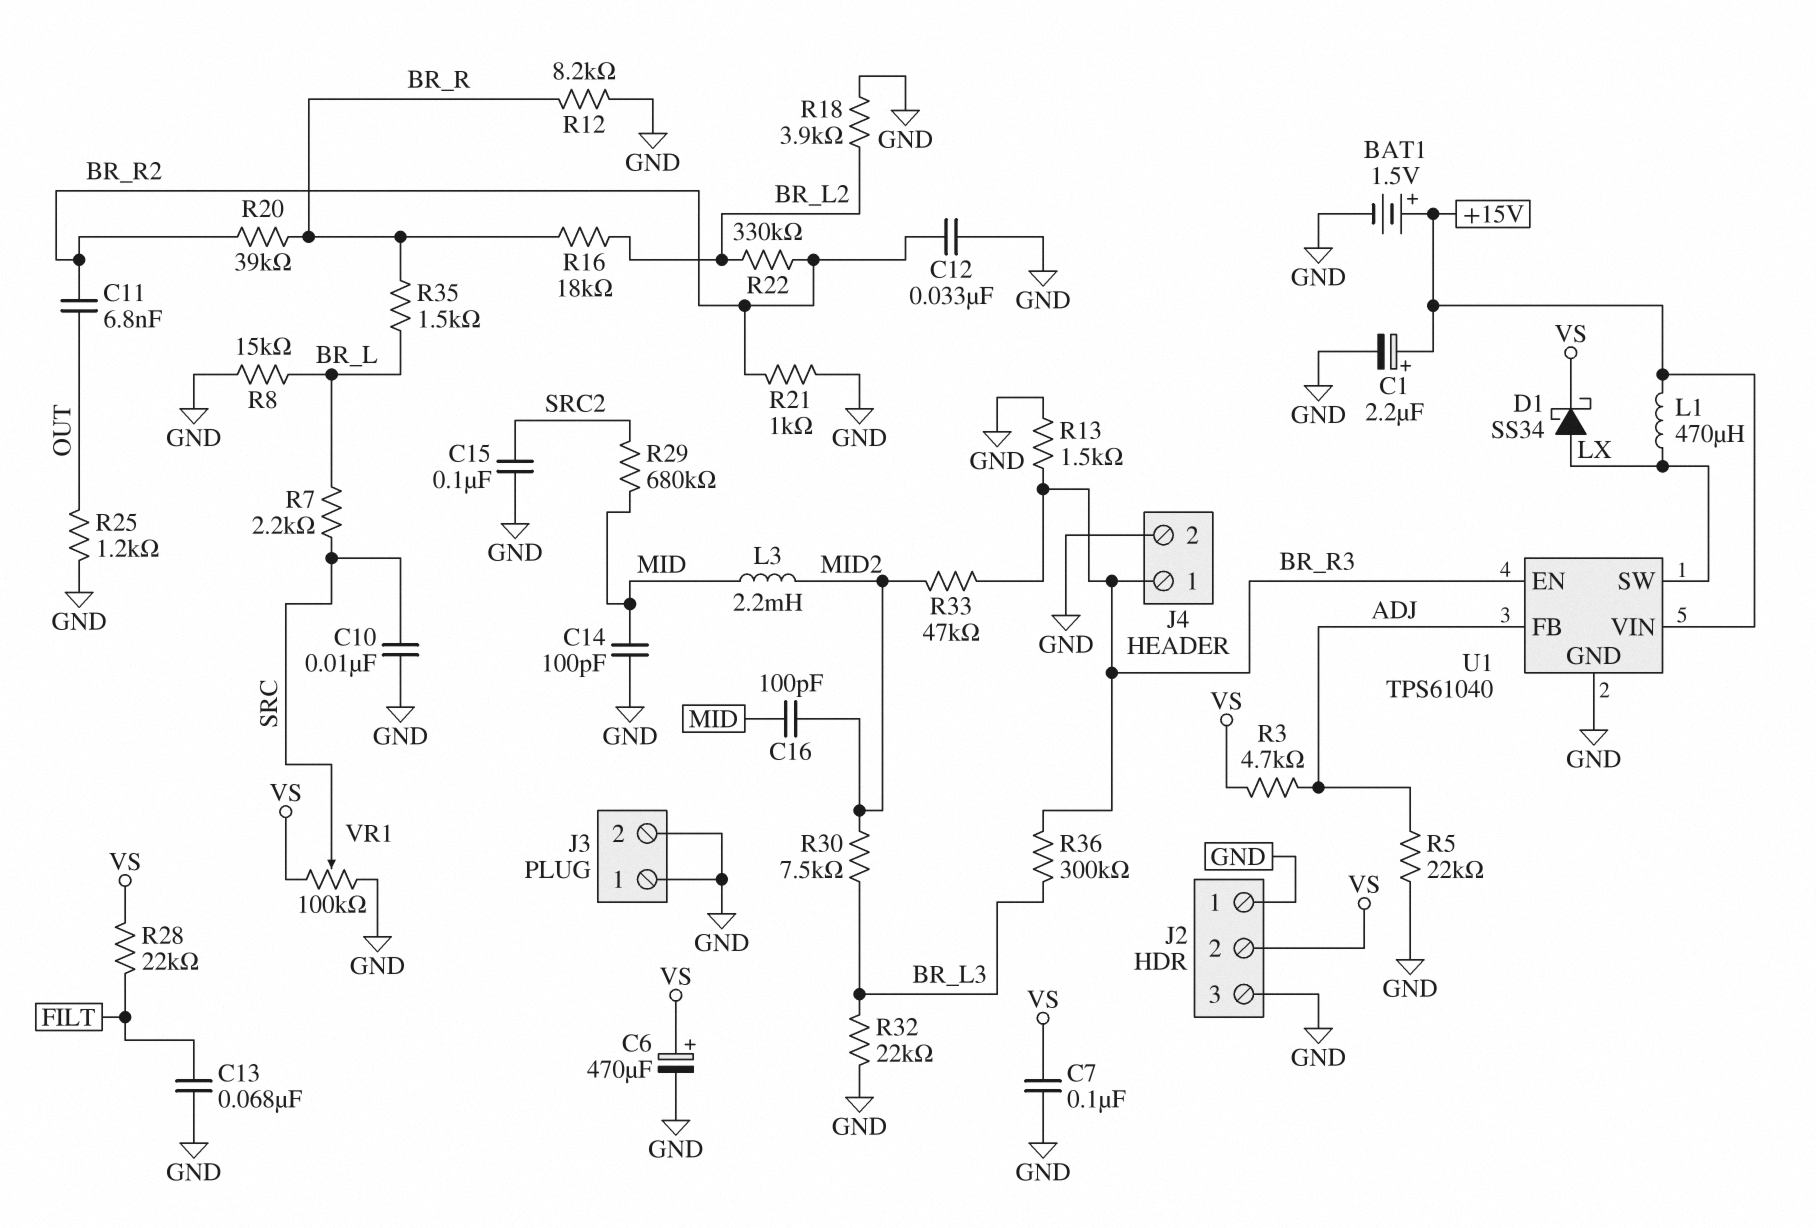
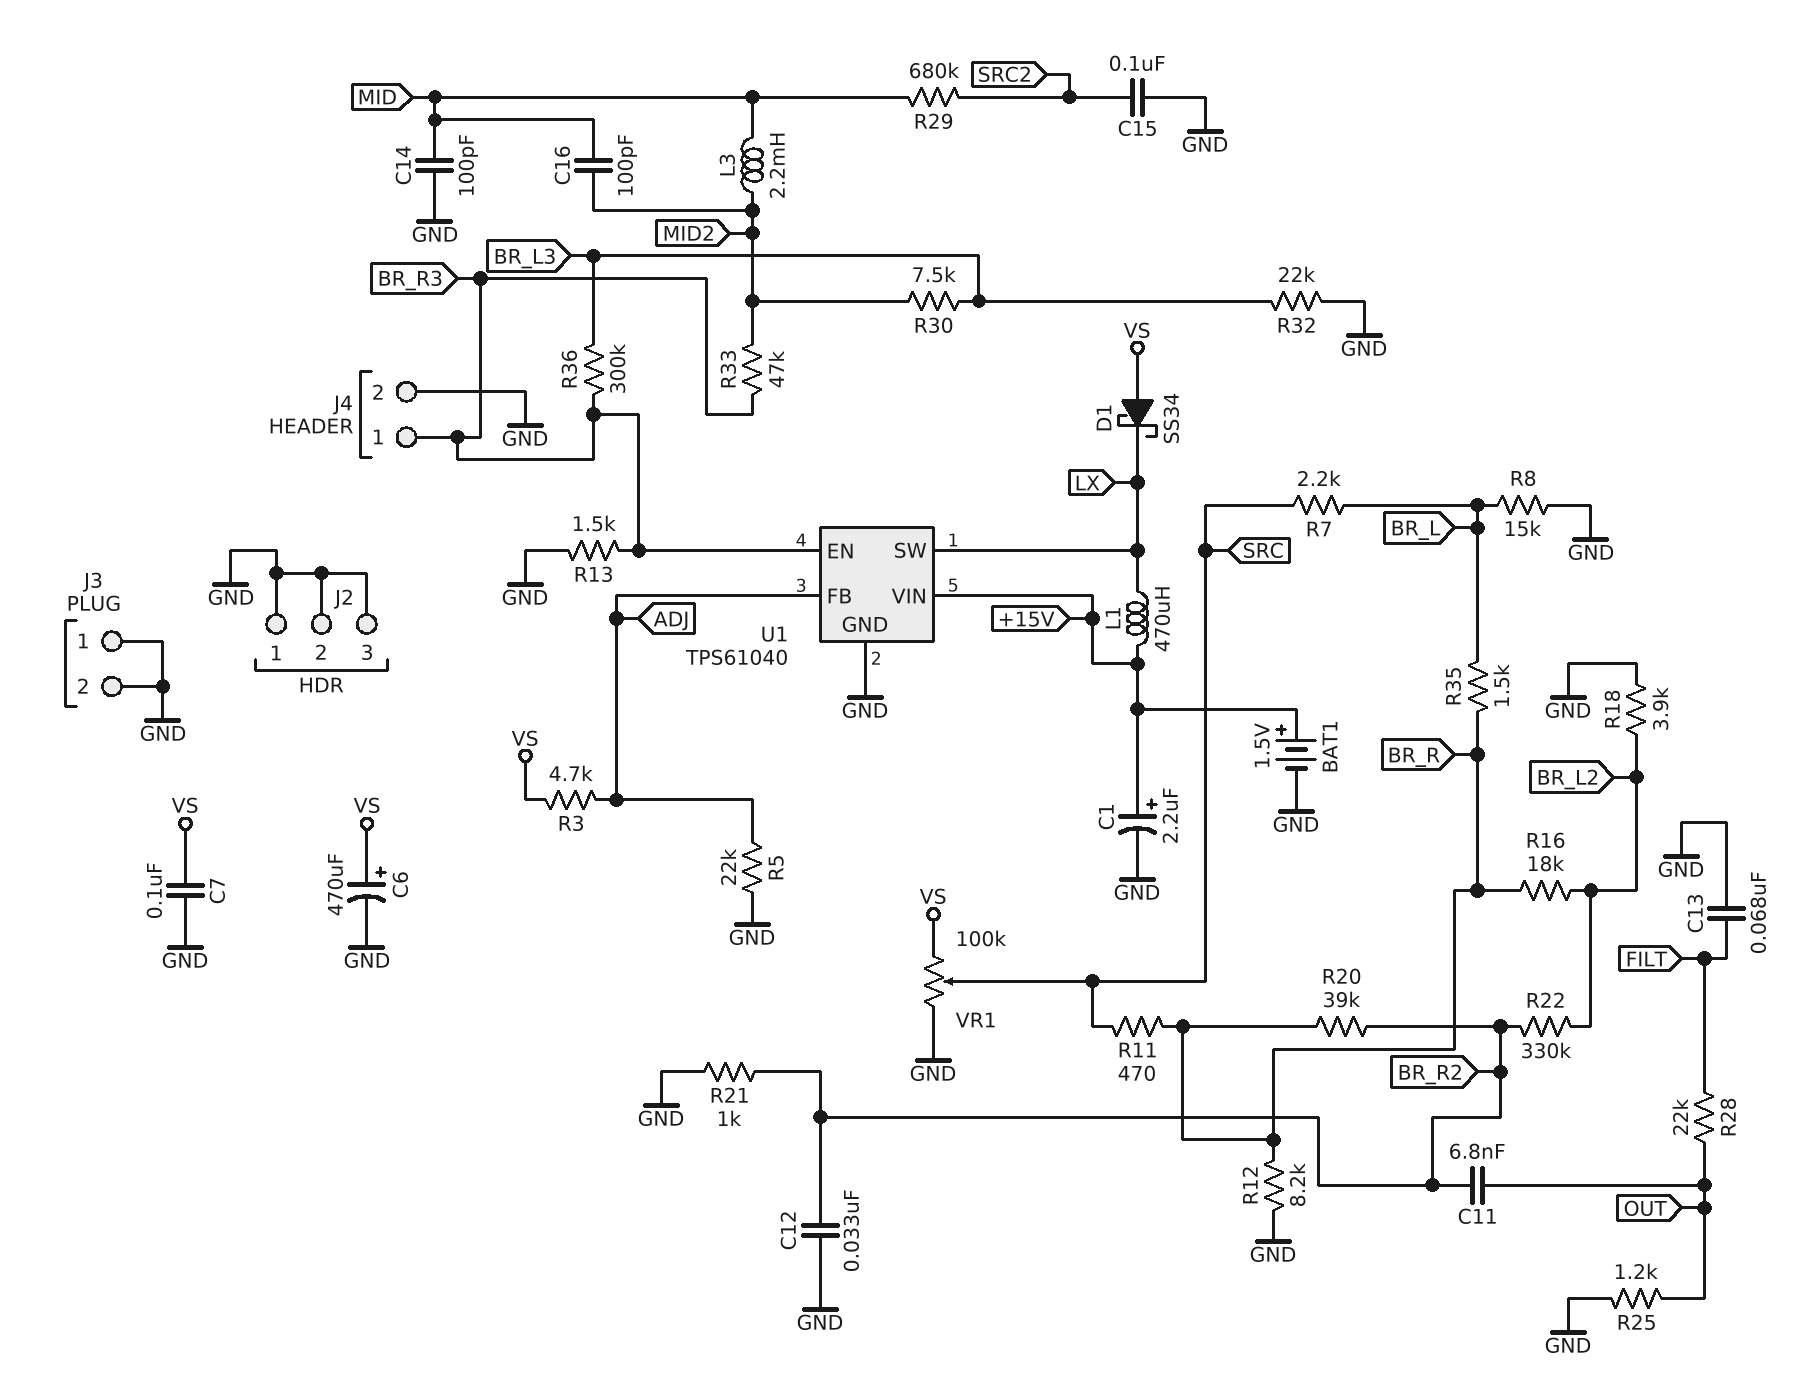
C10: 10nF (GND, SRC) -> none
D1: schottky SS34 (A LX, K VS) -> schottky SS34 (A VS, K LX)
J2 pin 2: VS -> GND
R11: none -> 470 (BR_R, SRC)
R28: 22k (FILT, VS) -> 22k (FILT, OUT)

